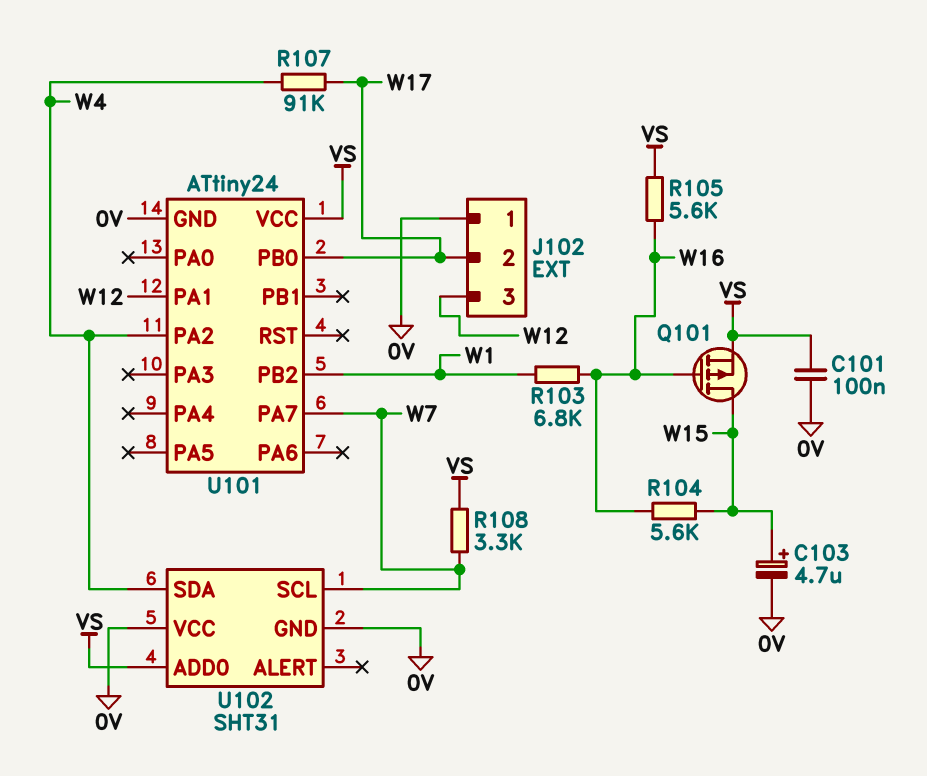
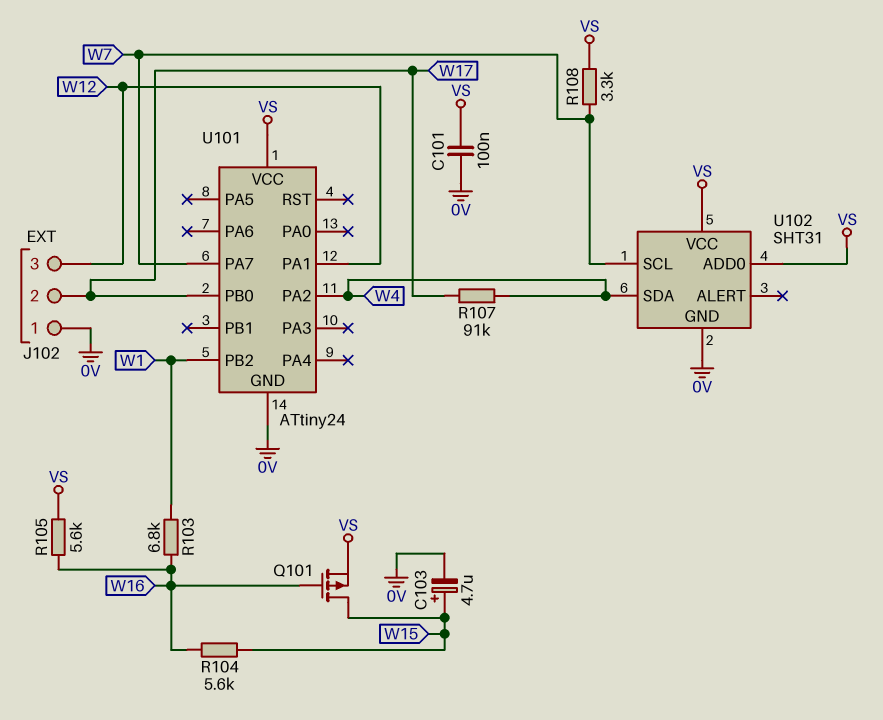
U102 pin VCC: 0V -> VS

